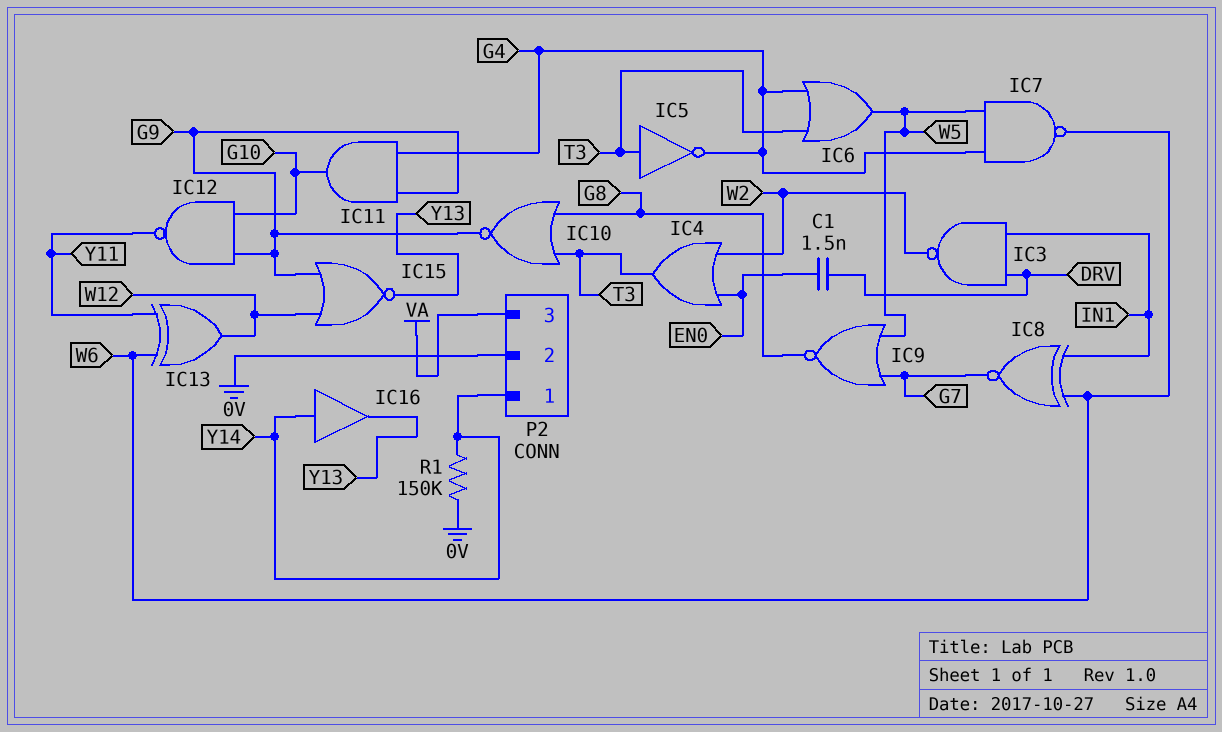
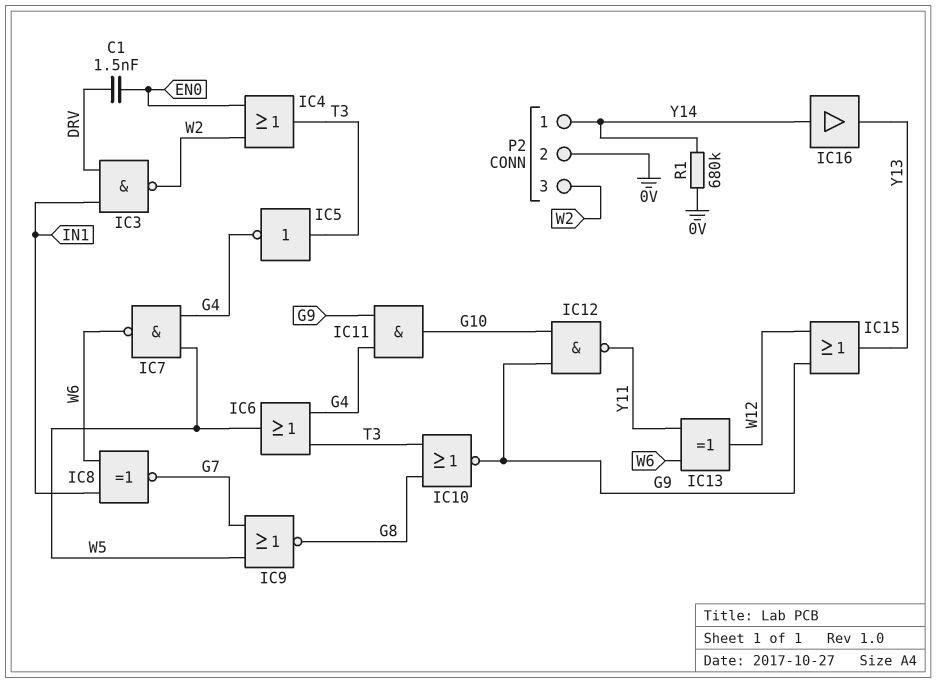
IC15: NOR (in G9, in W12, out Y13) -> OR (in G9, in W12, out Y13)
P2 pin 3: VA -> W2
R1: 150k (0V, Y14) -> 680k (0V, Y14)

